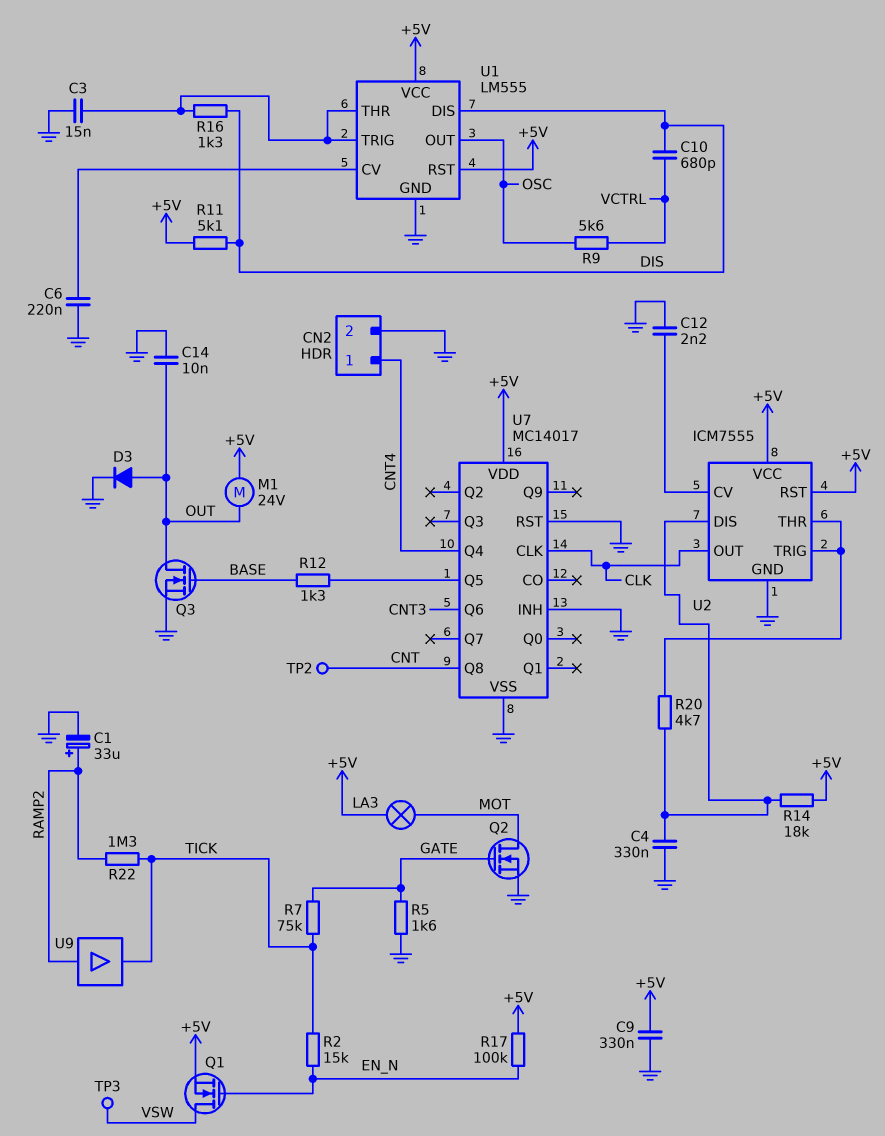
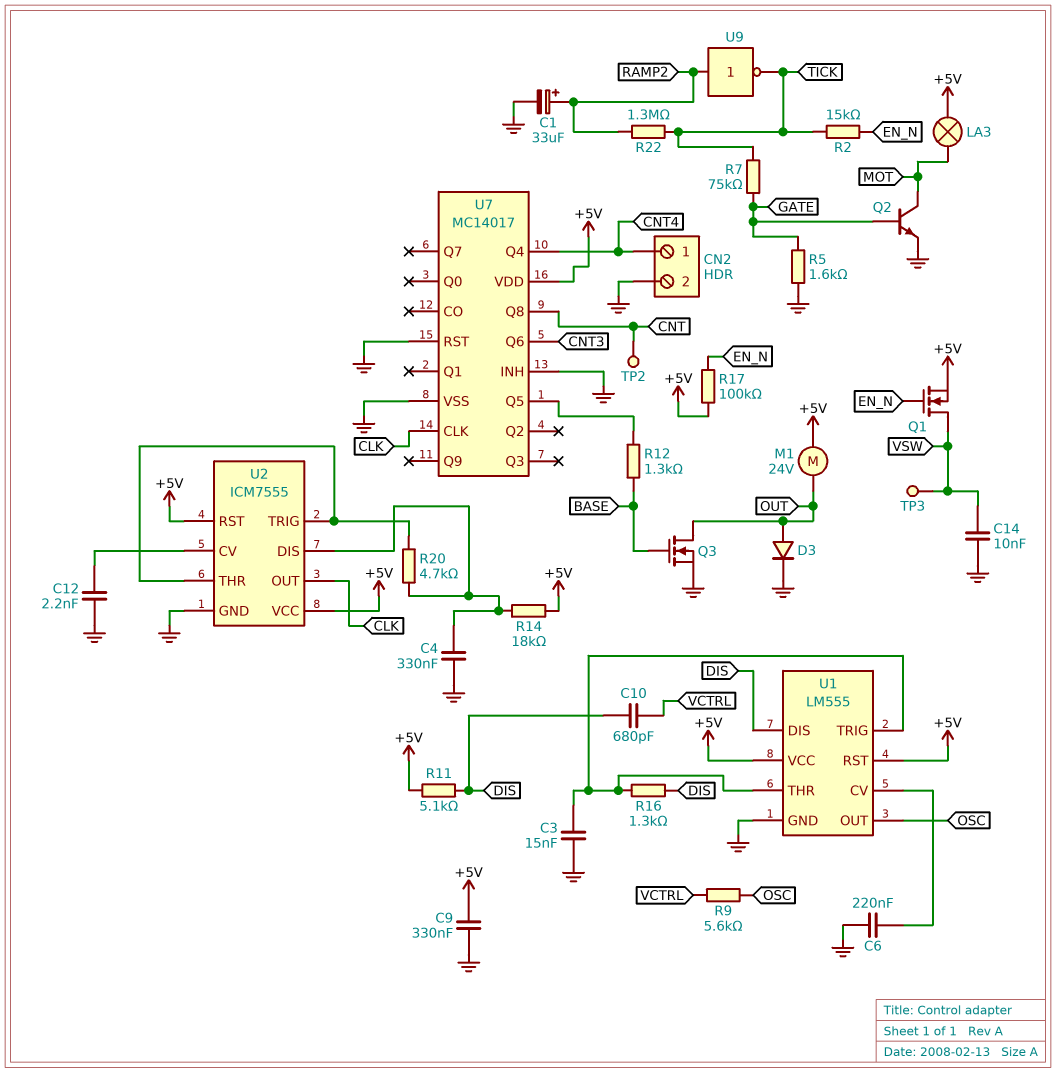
C14: 10nF (GND, OUT) -> 10nF (GND, VSW)
Q2: NMOS (G GATE, D MOT, S GND) -> NPN (B GATE, C MOT, E GND)
U9: buffer (in RAMP2, out TICK) -> NOT (in RAMP2, out TICK)

